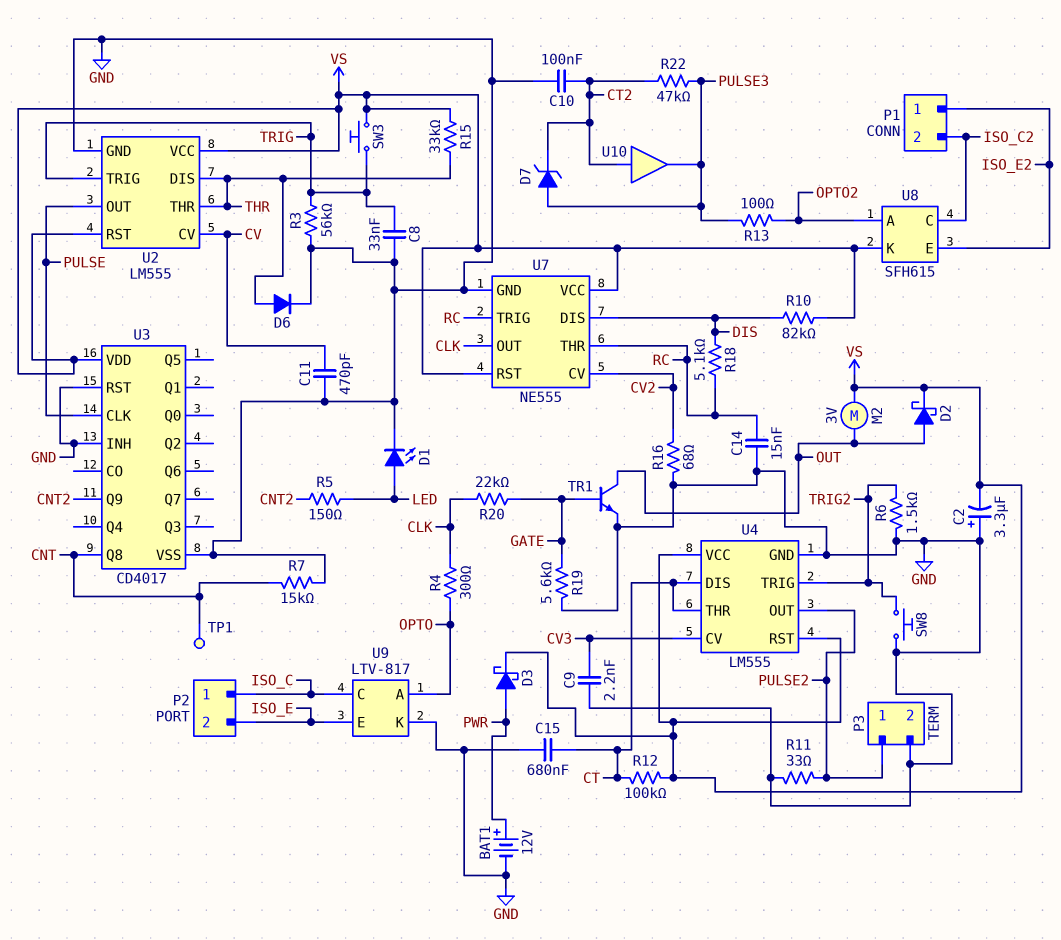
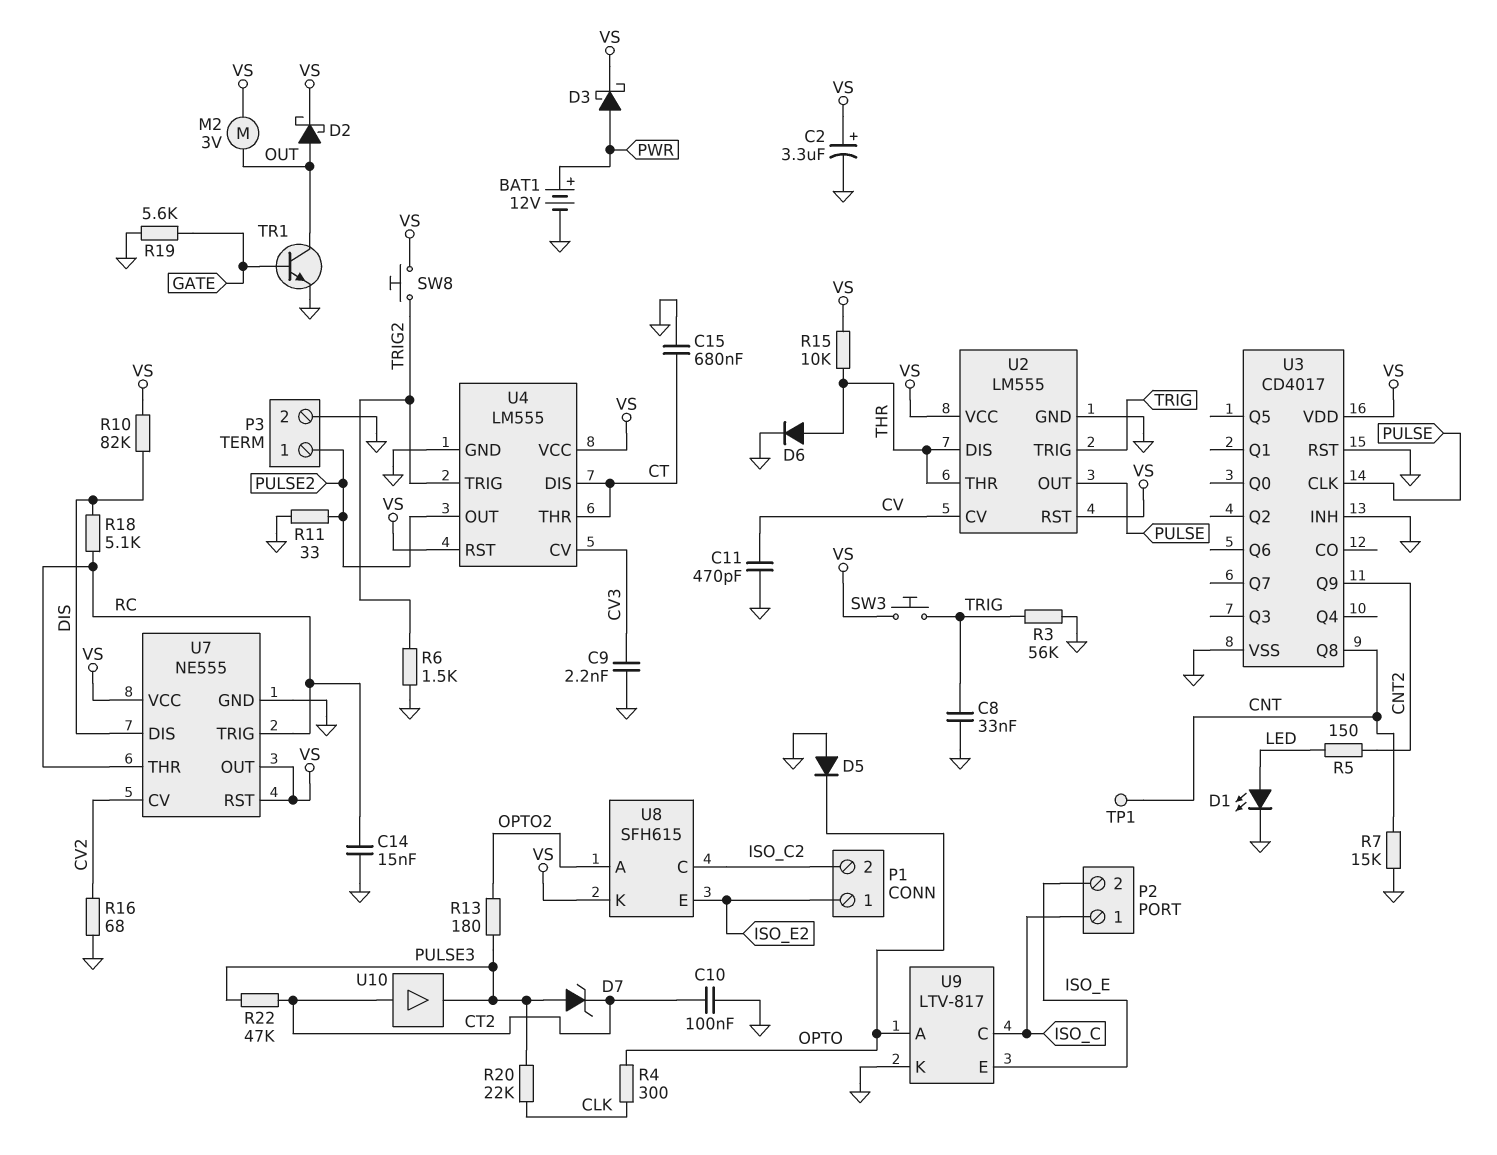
C2: 3.3uF (plus GND, minus VS) -> 3.3uF (plus VS, minus GND)
D5: none -> diode (A GND, K OPTO)
R12: 100k (CT, VS) -> none
R13: 100 (OPTO2, PULSE3) -> 180 (OPTO2, PULSE3)
R15: 33k (THR, VS) -> 10k (THR, VS)
R20: 22k (CLK, GATE) -> 22k (CLK, PULSE3)
SW8: button (GND, TRIG2) -> button (TRIG2, VS)
U7 pin OUT: CLK -> VS

